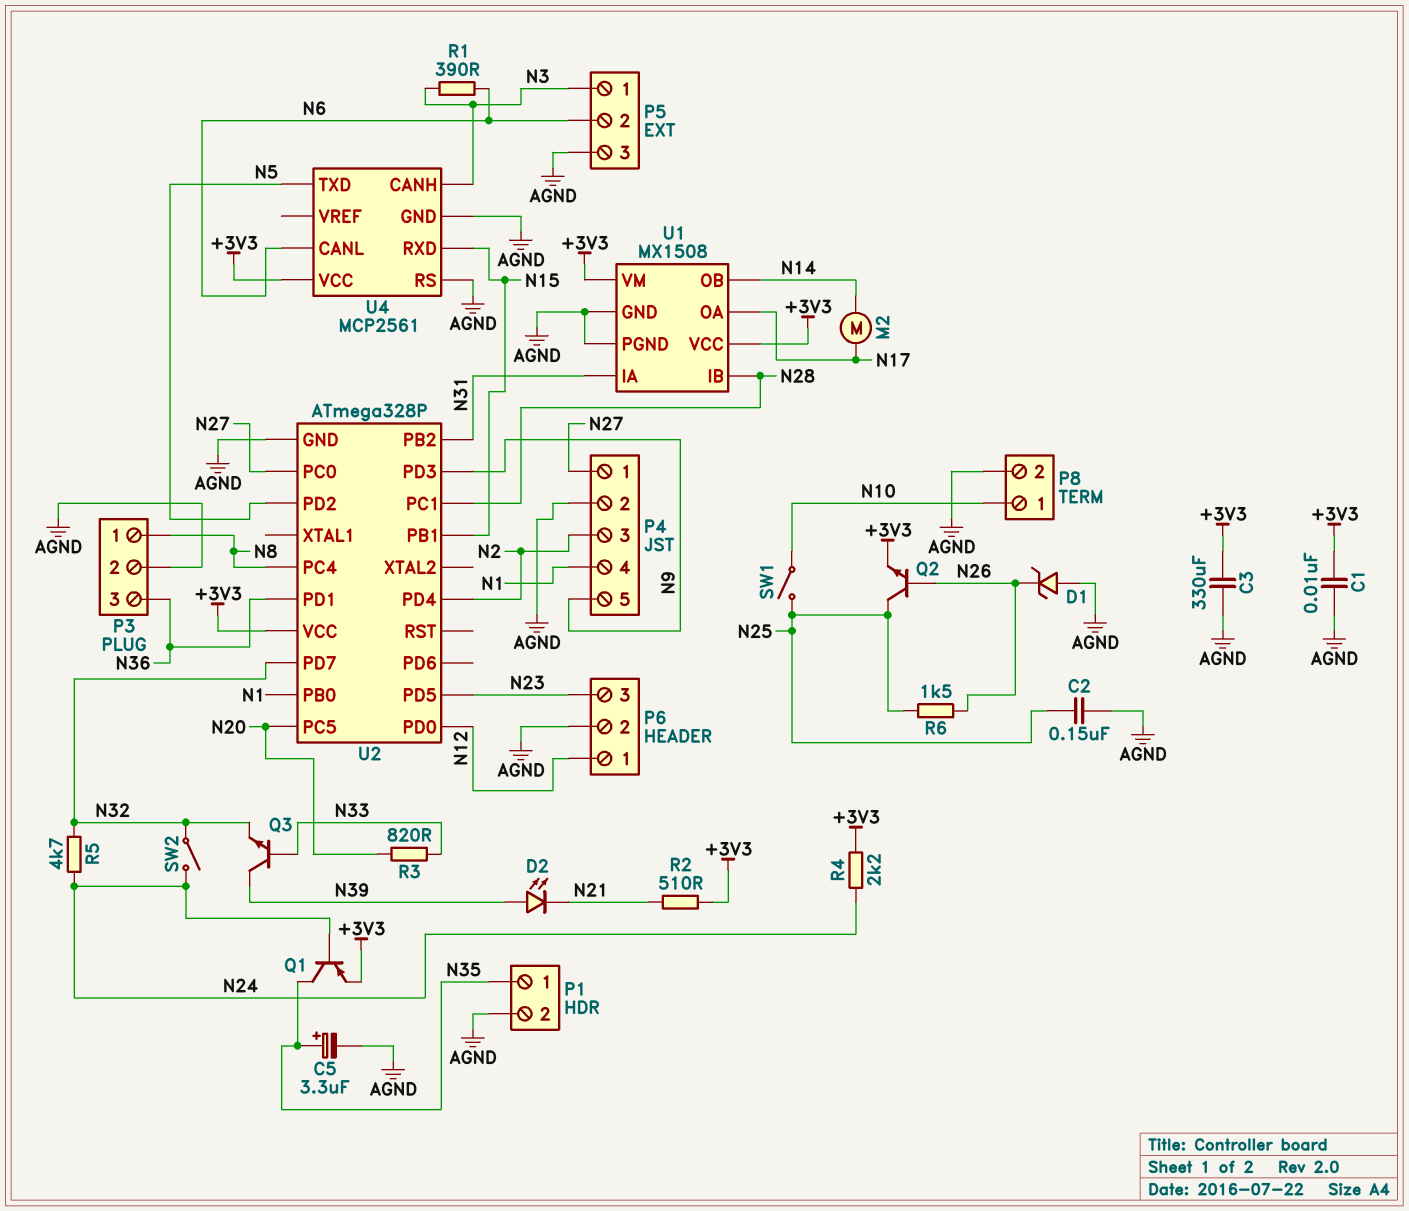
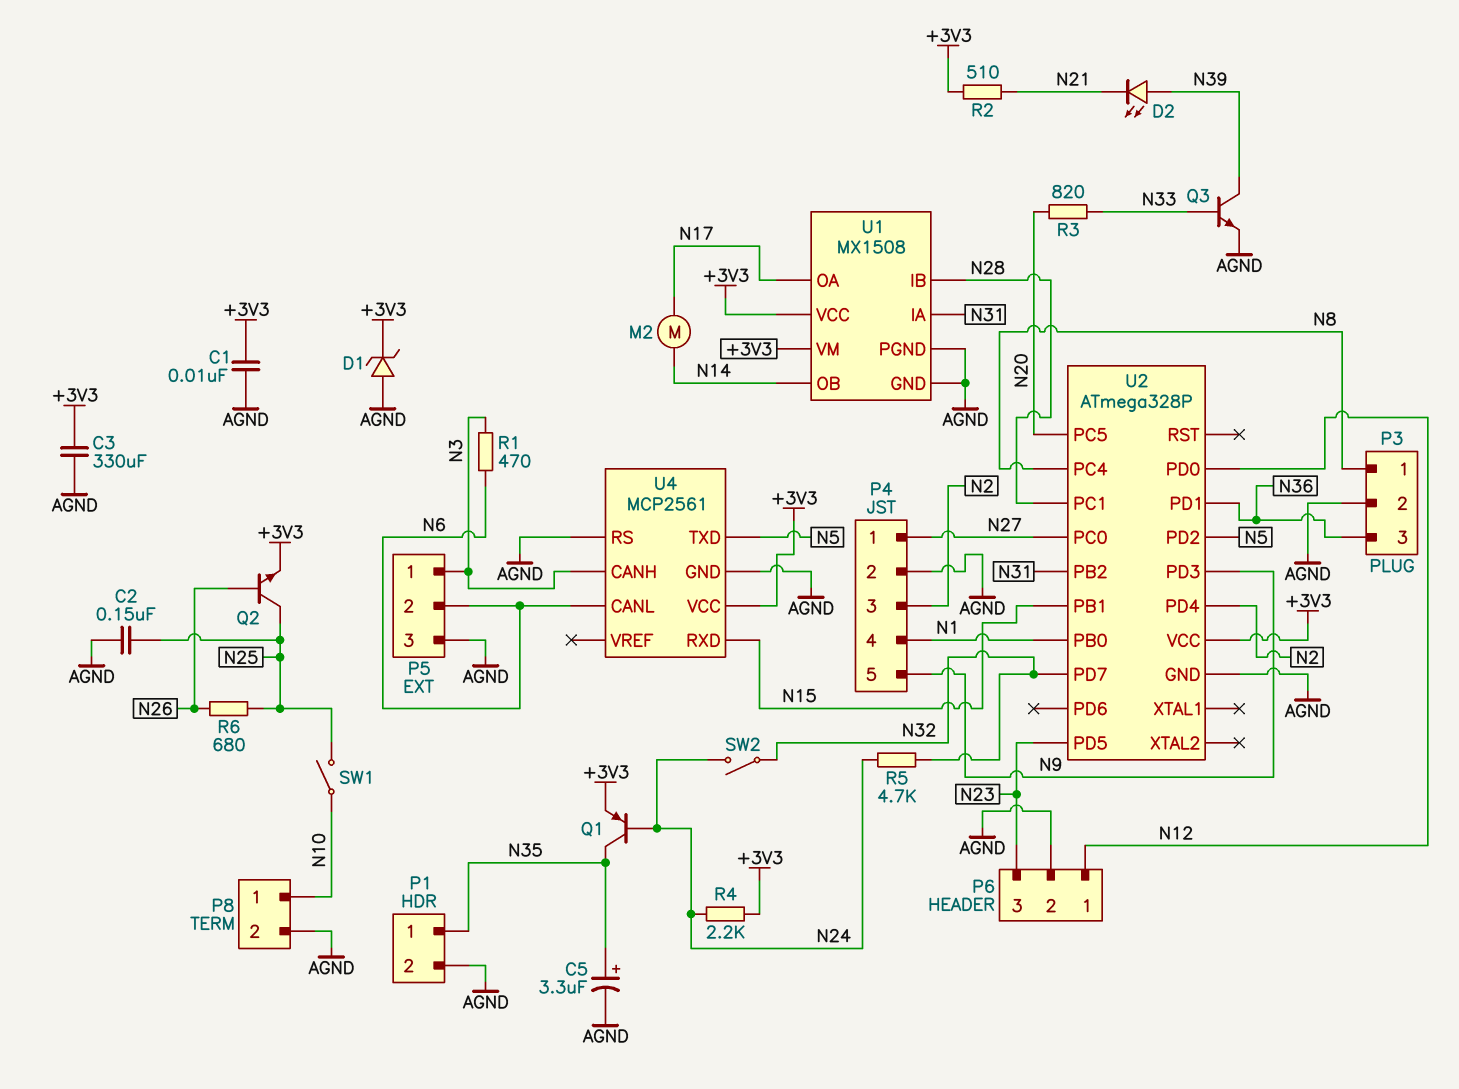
D1: zener (A AGND, K N26) -> zener (A AGND, K +3V3)
Q3: NPN (B N33, C N39, E N32) -> NPN (B N33, C N39, E AGND)
R1: 390 (N3, N6) -> 470 (N3, N6)
R6: 1.5k (N25, N26) -> 680 (N25, N26)

